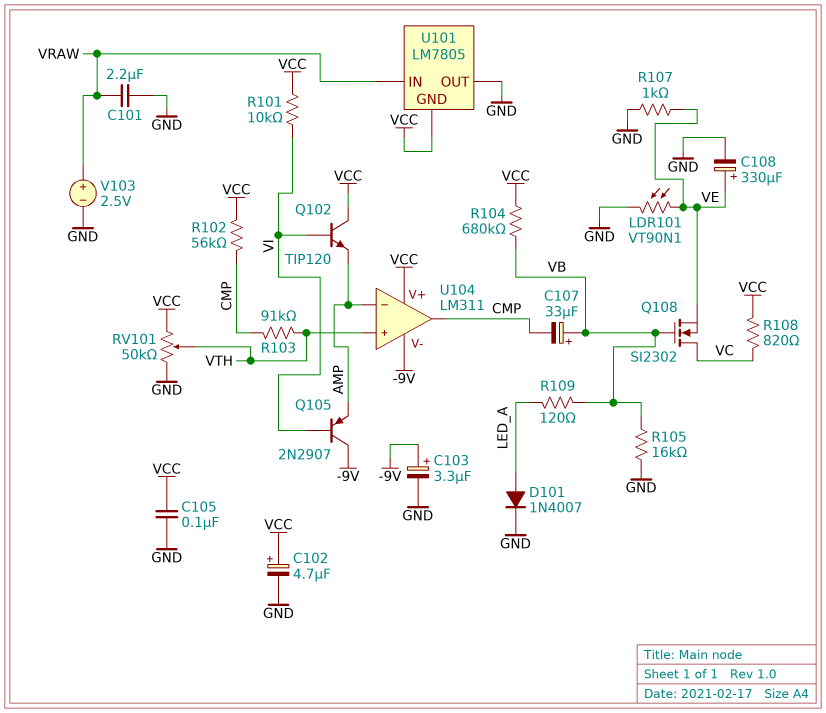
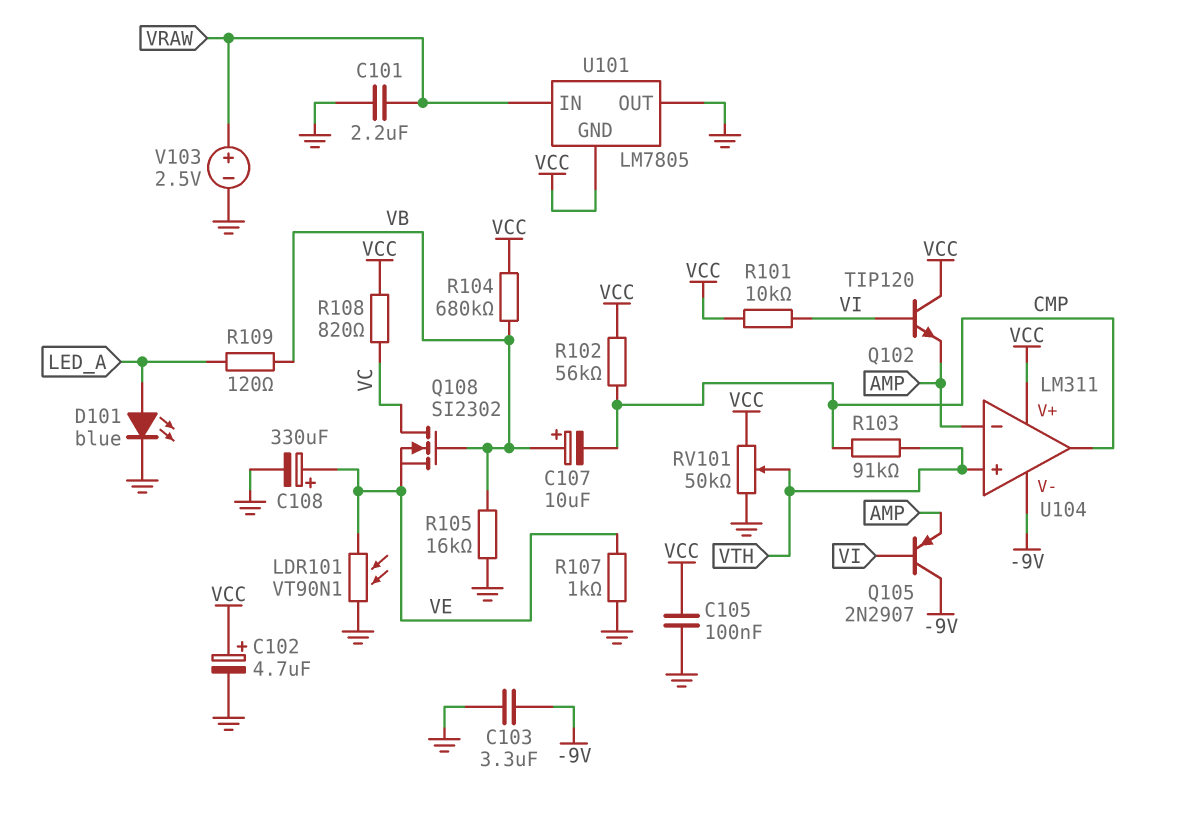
C103: 3.3uF (plus -9V, minus GND) -> 3.3uF (-9V, GND)
C107: 33uF (plus VB, minus CMP) -> 10uF (plus VB, minus CMP)
D101: diode 1N4007 (A LED_A, K GND) -> LED blue (A LED_A, K GND)

